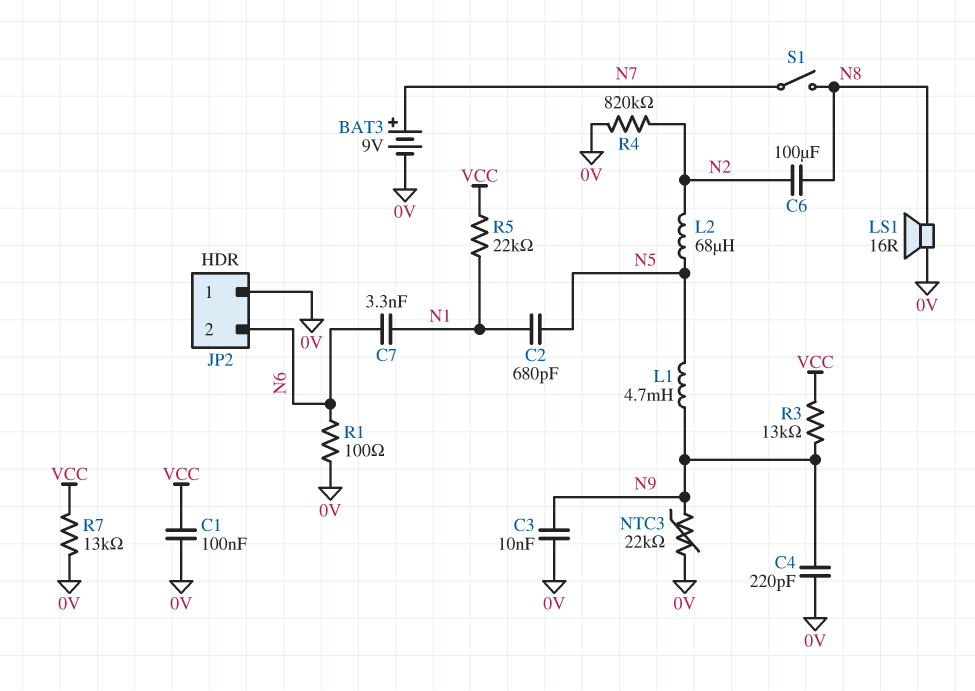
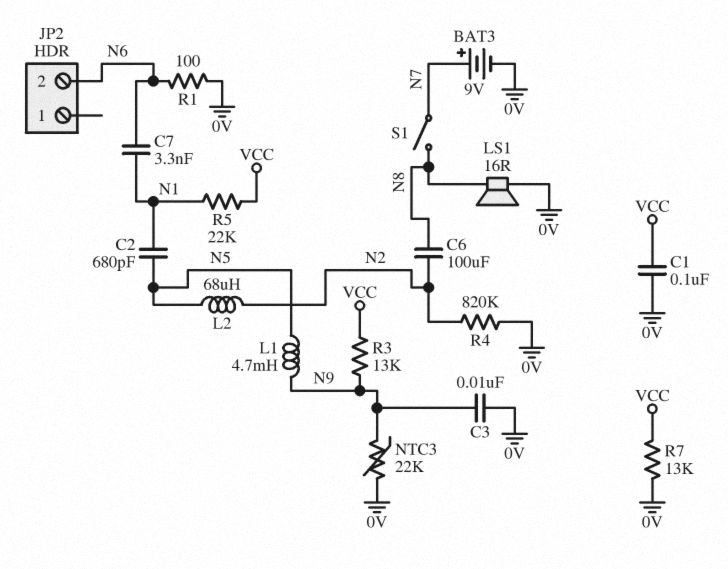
C4: 220pF (0V, N9) -> none
JP2 pin 1: 0V -> none

